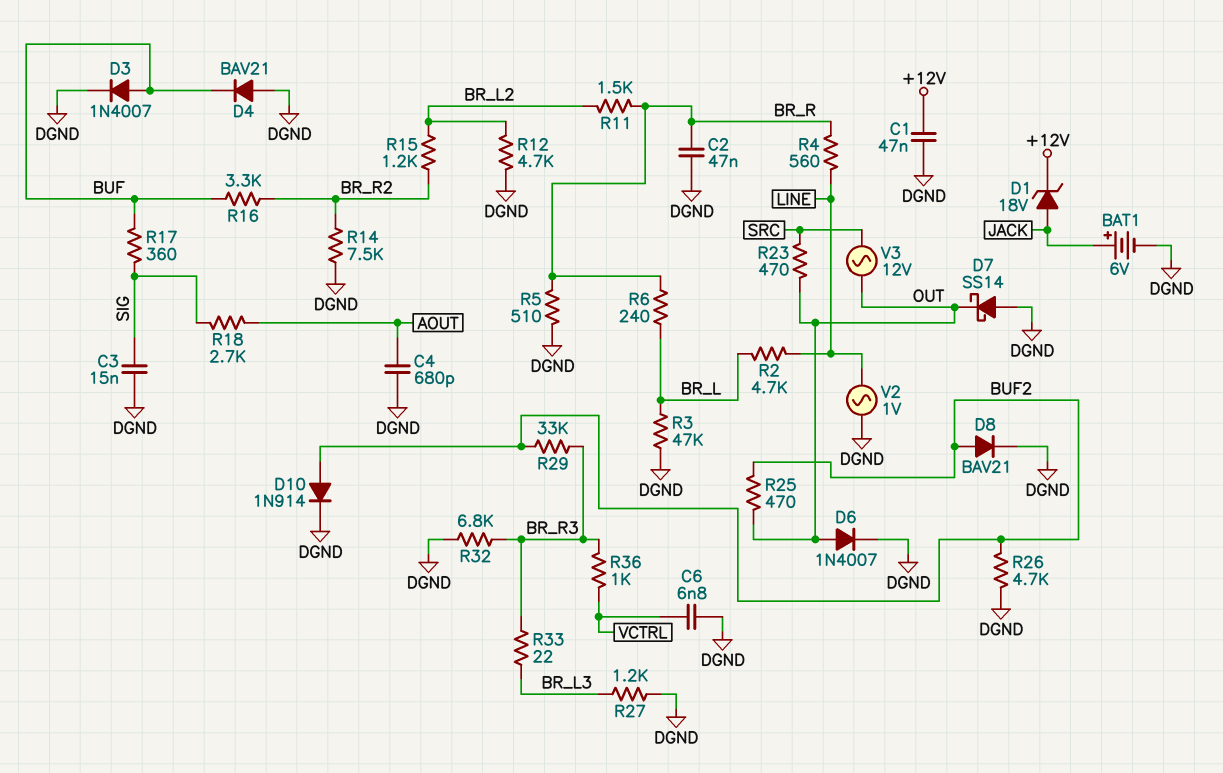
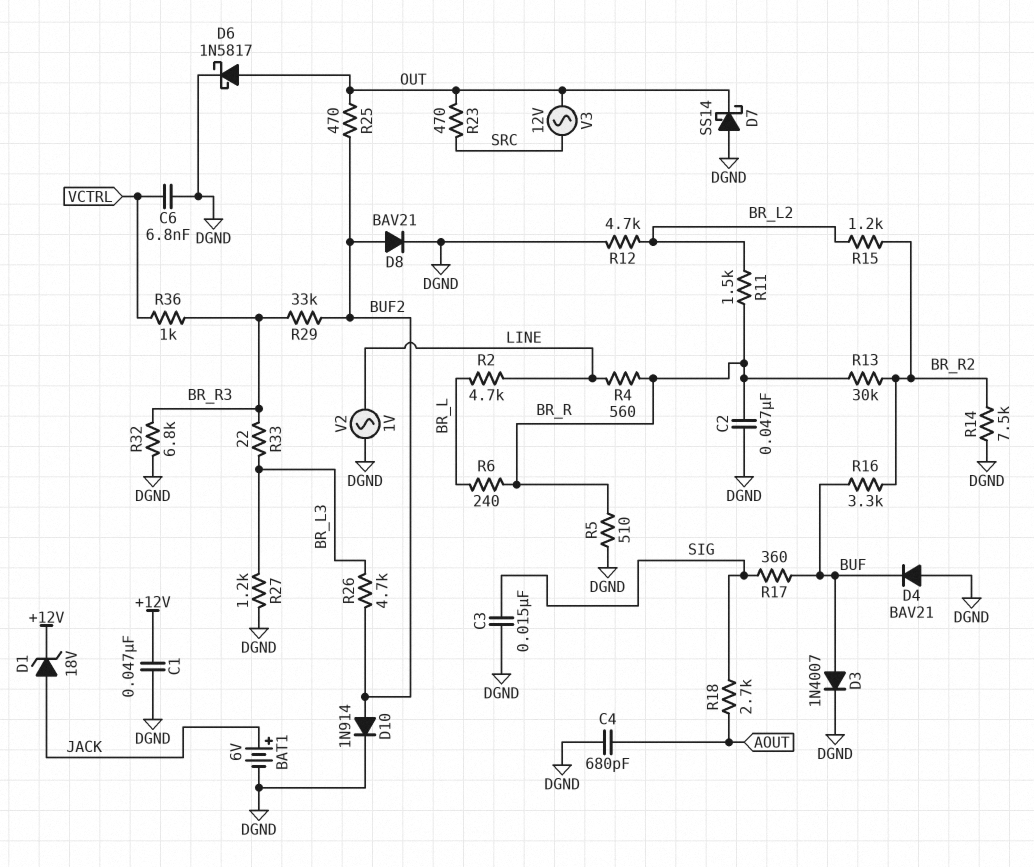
D6: diode 1N4007 (A OUT, K DGND) -> schottky 1N5817 (A OUT, K DGND)
R3: 47k (BR_L, DGND) -> none
R13: none -> 30k (BR_R, BR_R2)
R26: 4.7k (BUF2, DGND) -> 4.7k (BR_L3, BUF2)

